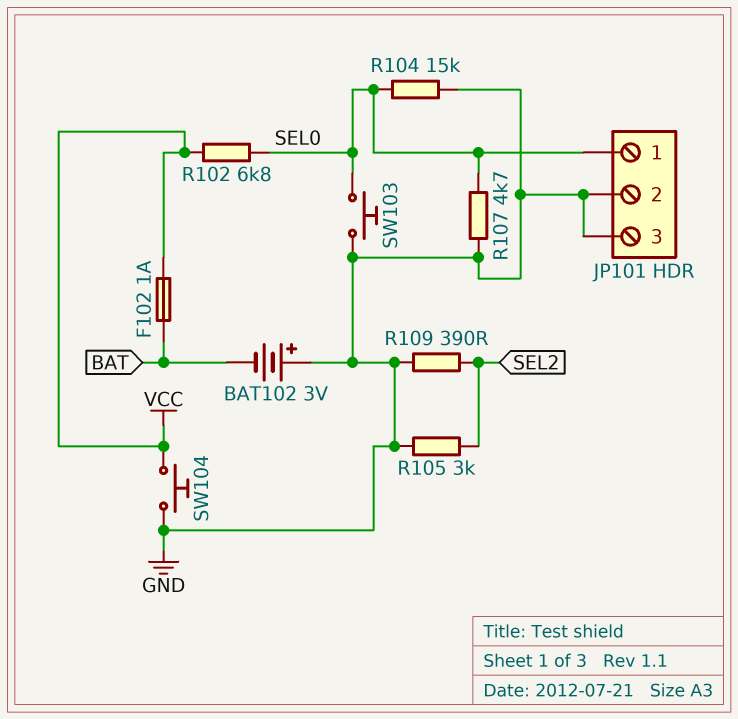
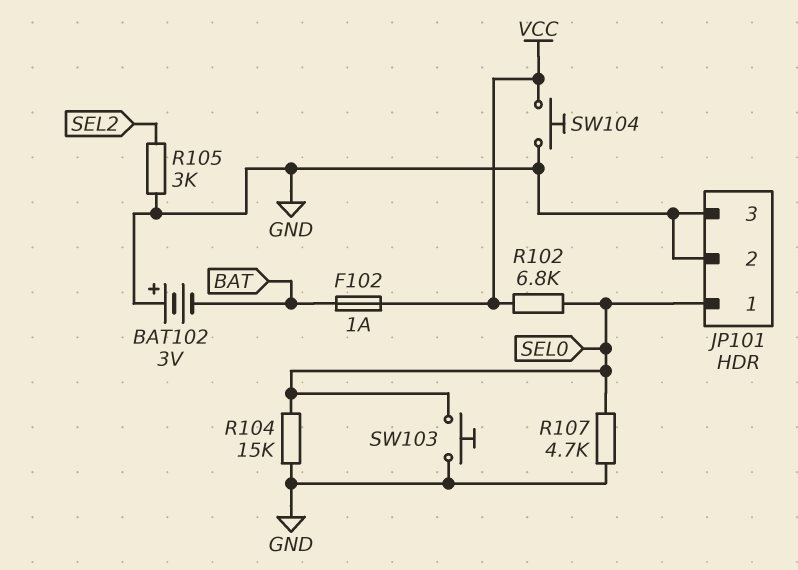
R109: 390 (GND, SEL2) -> none

